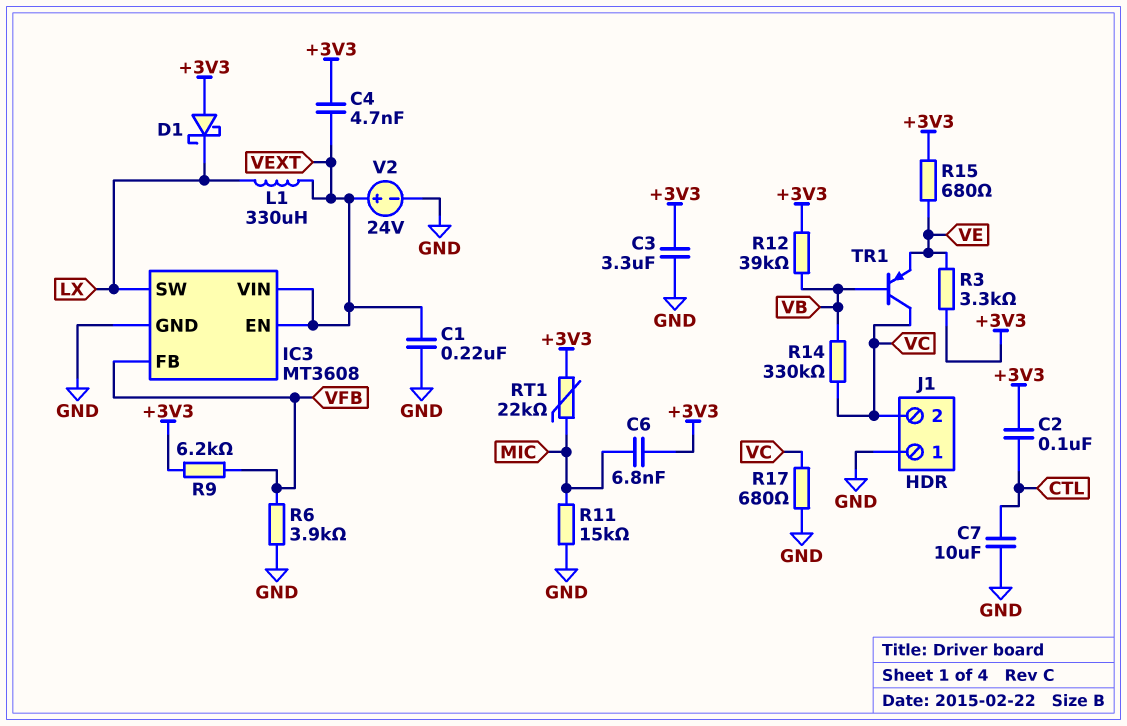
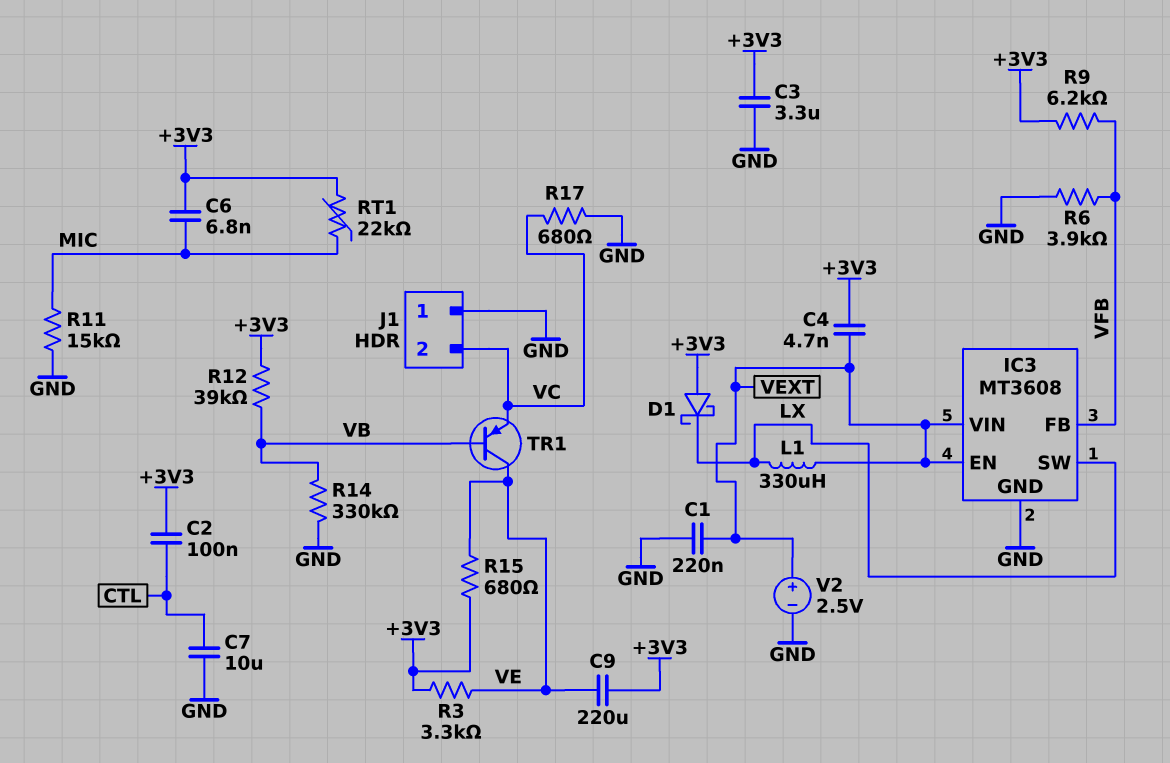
C9: none -> 220uF (+3V3, VE)
R14: 330k (VB, VC) -> 330k (GND, VB)
TR1: PNP (B VB, C VC, E VE) -> PNP (B VB, C VE, E VC)
V2: 24V (plus VEXT, minus GND) -> 2.5V (plus VEXT, minus GND)

